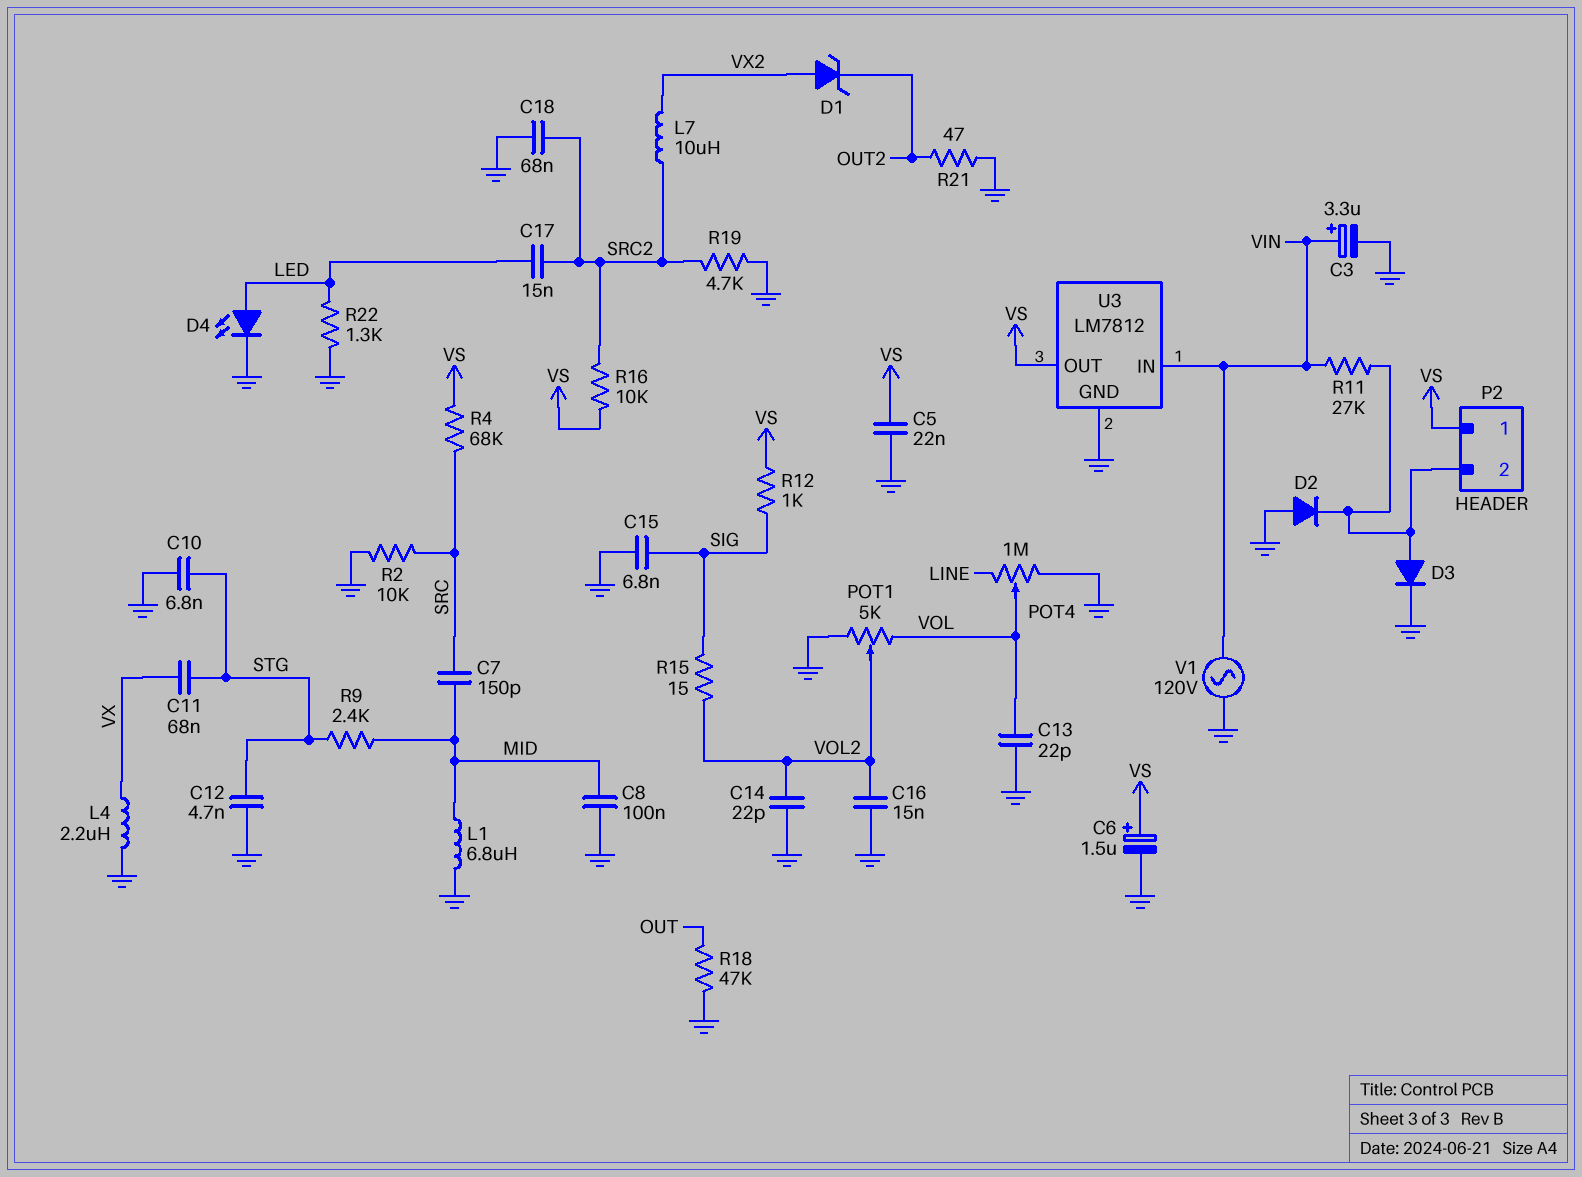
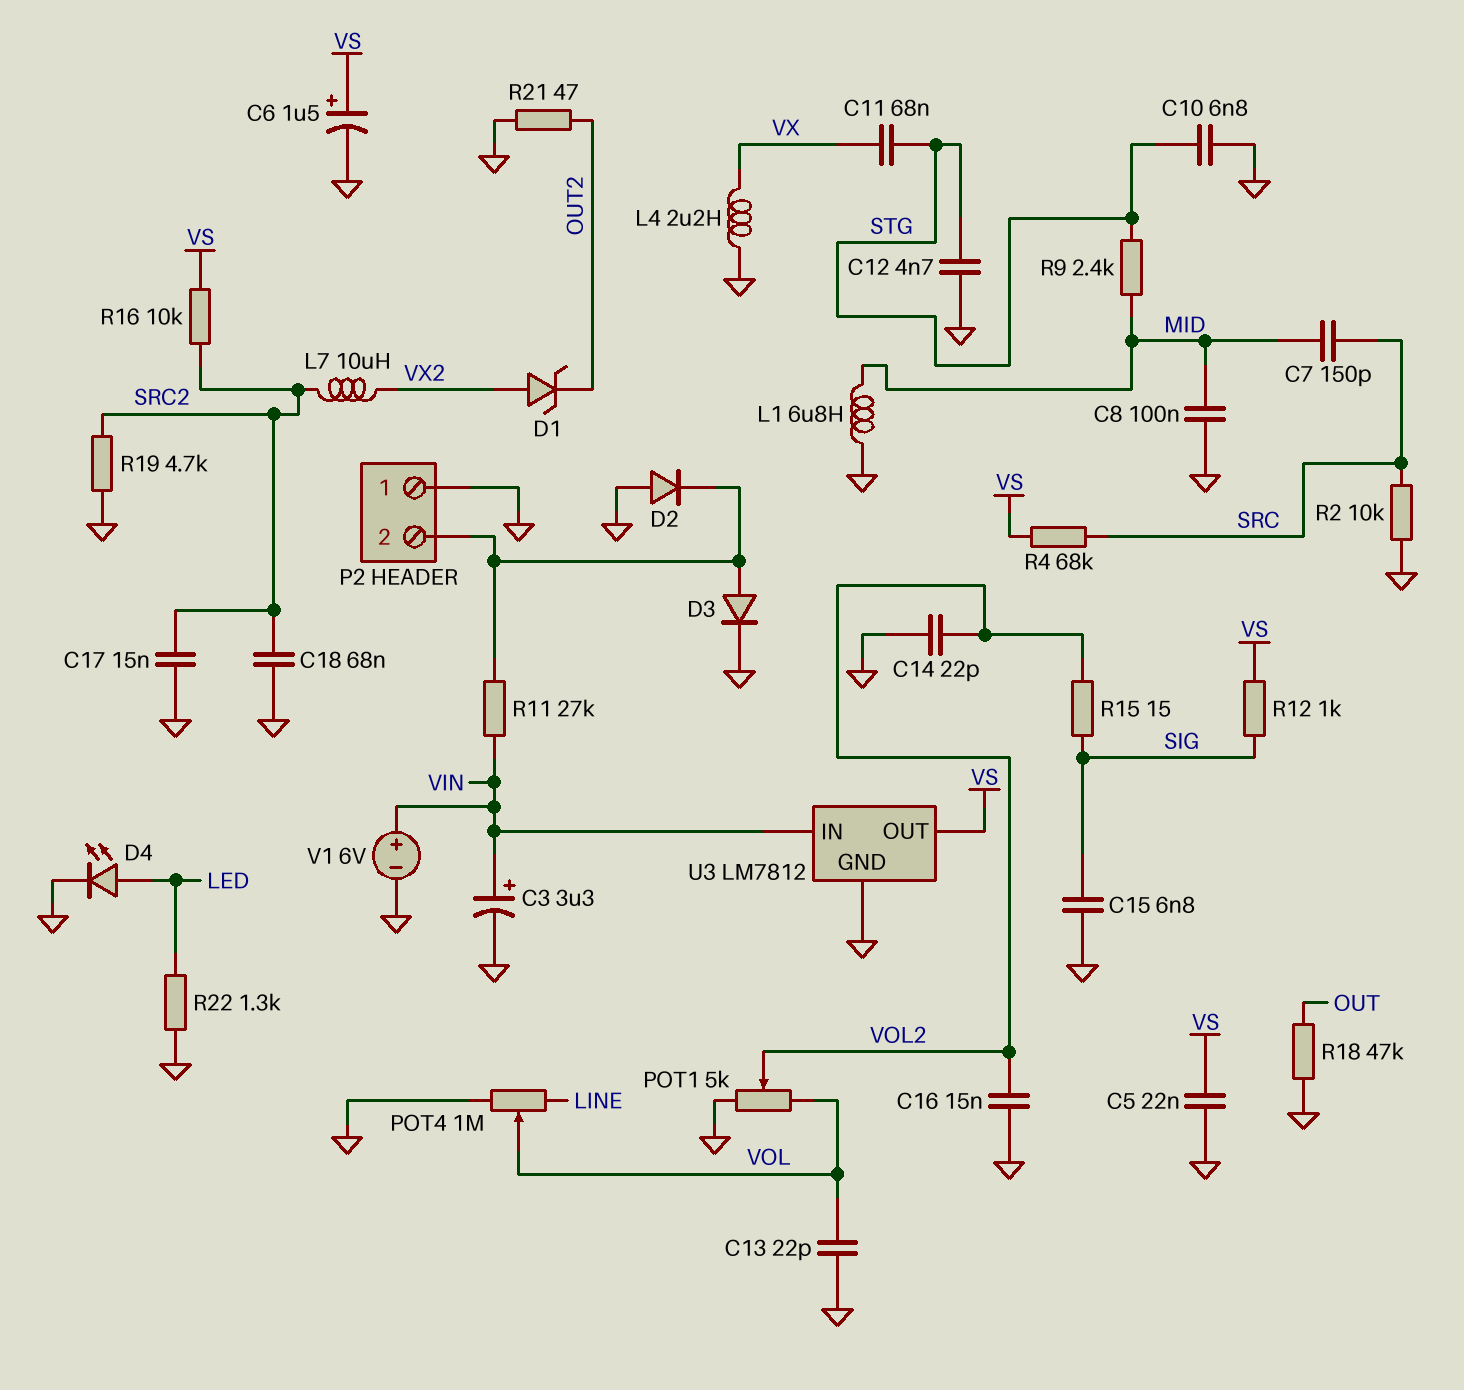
C17: 15nF (LED, SRC2) -> 15nF (GND, SRC2)
P2 pin 1: VS -> GND
V1: AC 120V (GND, VIN) -> 6V (plus VIN, minus GND)

